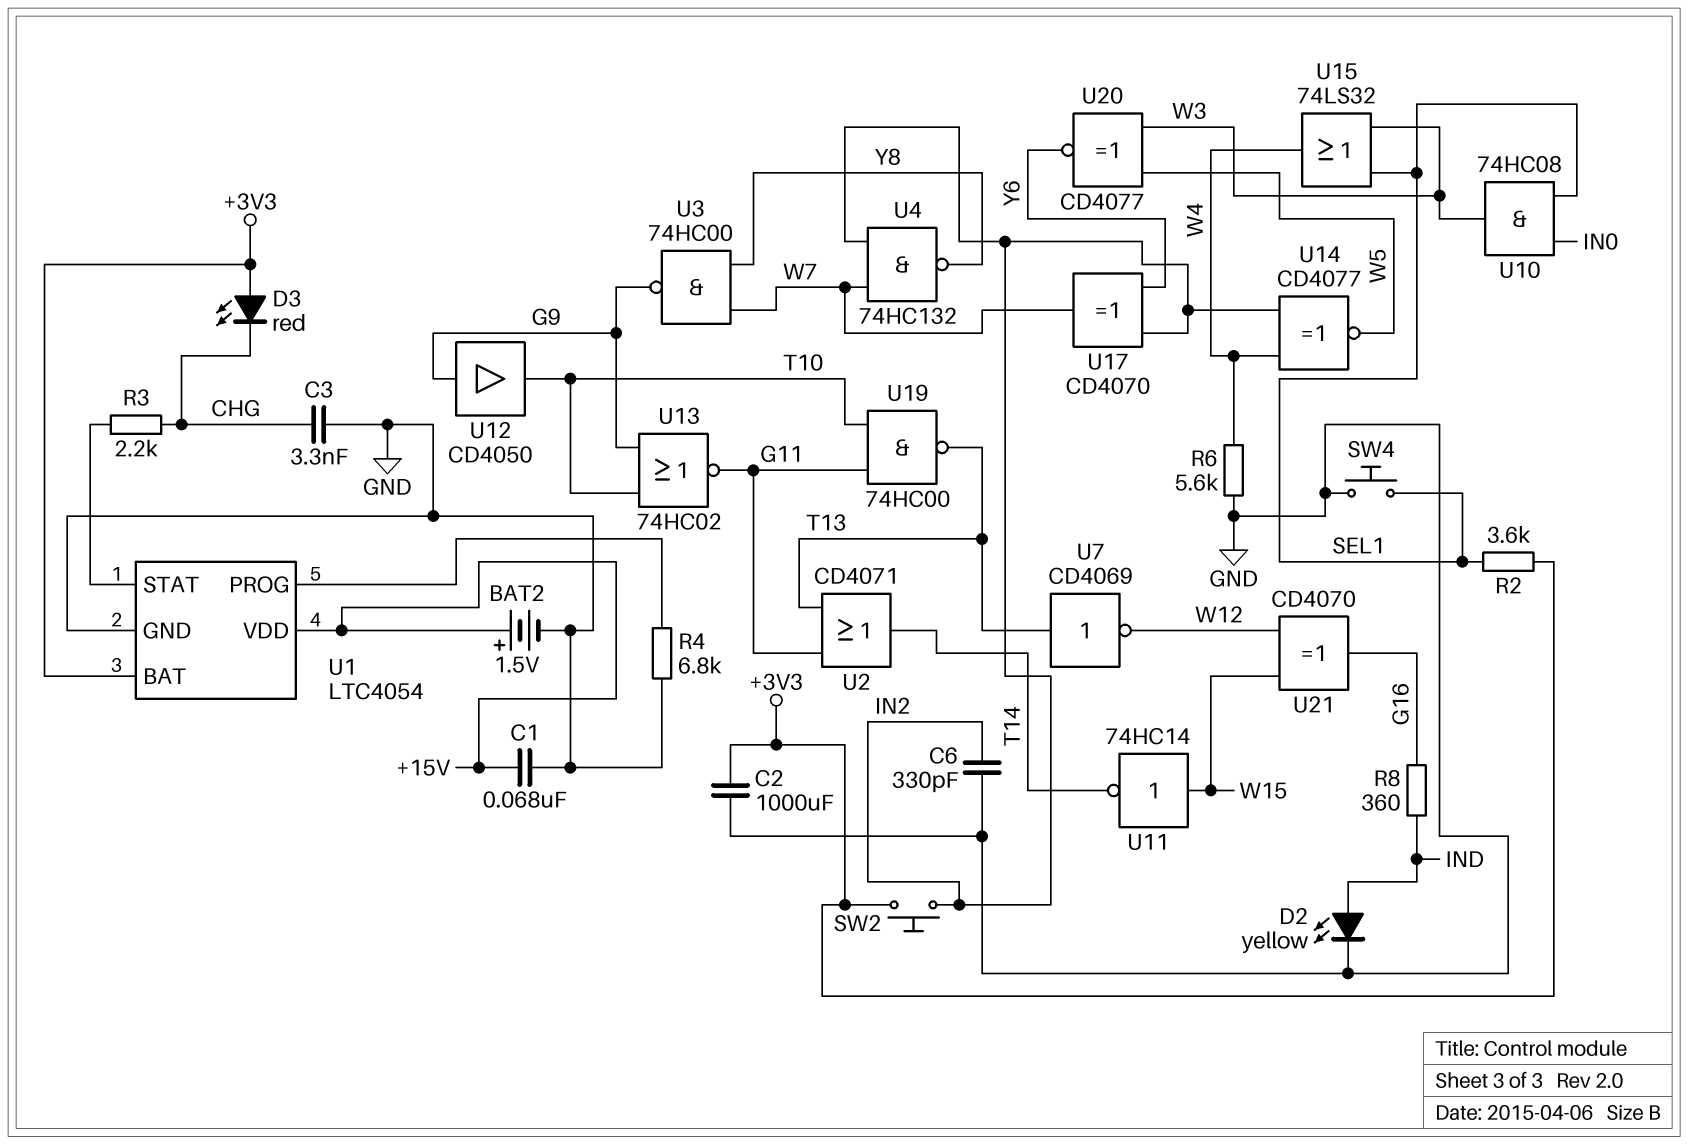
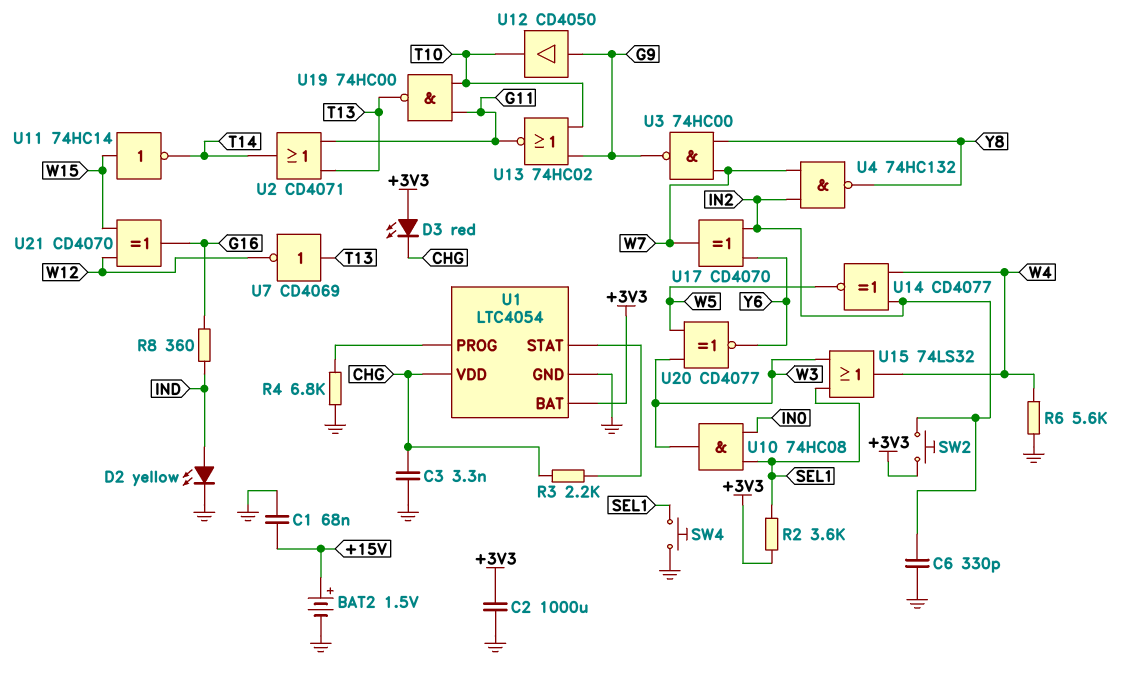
U1 pin VDD: +15V -> CHG

